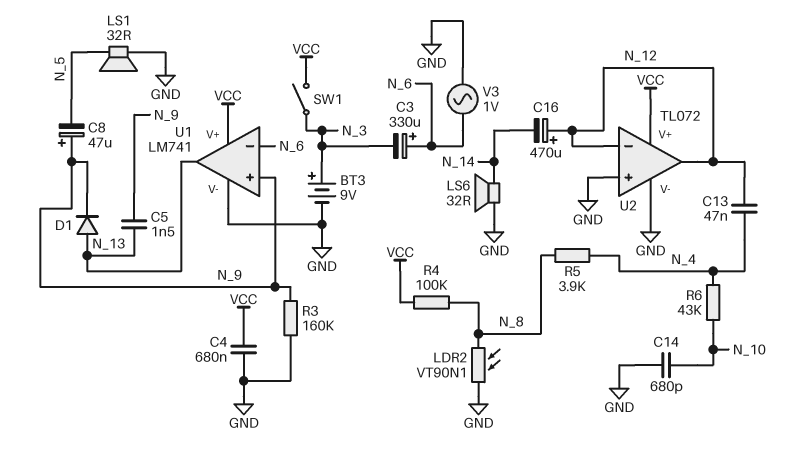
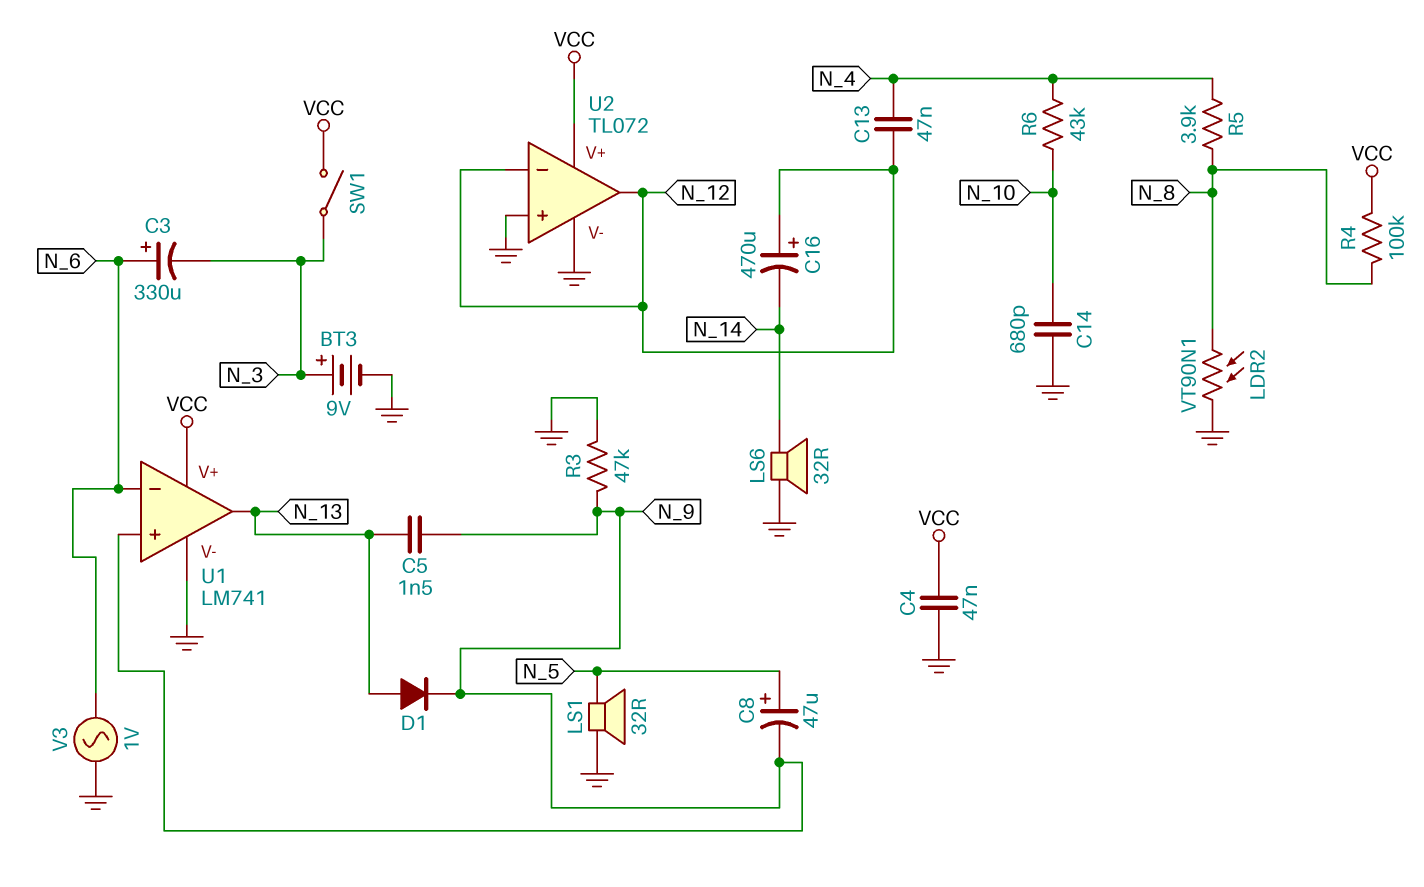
C4: 680nF (GND, VCC) -> 47nF (GND, VCC)
C8: 47uF (plus N_9, minus N_5) -> 47uF (plus N_5, minus N_9)
R3: 160k (GND, N_9) -> 47k (GND, N_9)

